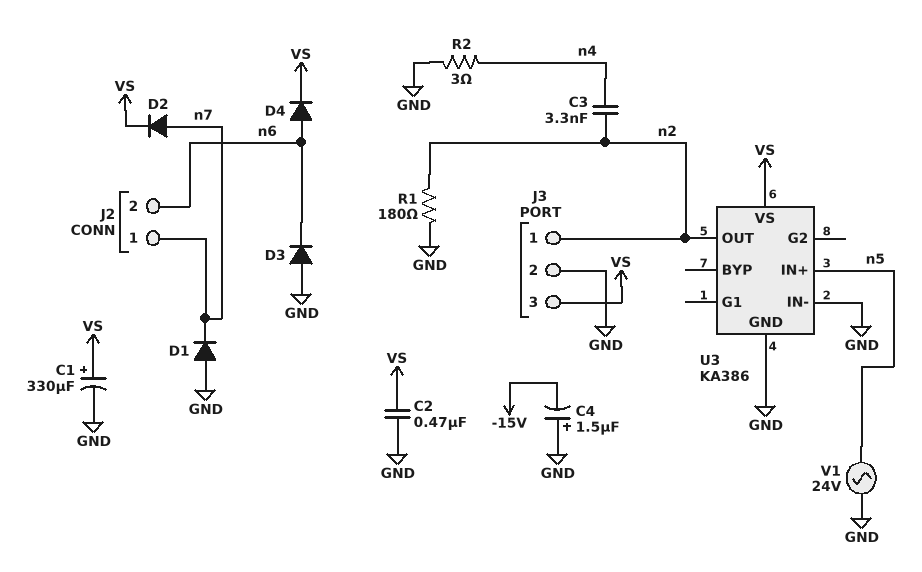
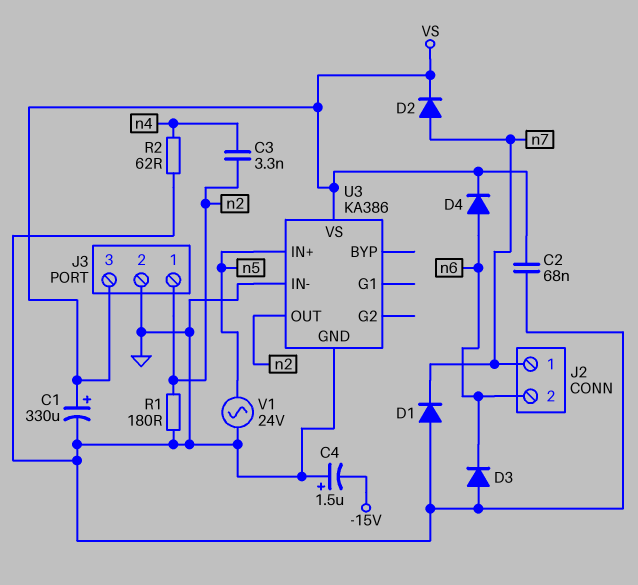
C2: 470nF (GND, VS) -> 68nF (GND, VS)
R2: 3 (GND, n4) -> 62 (GND, n4)

